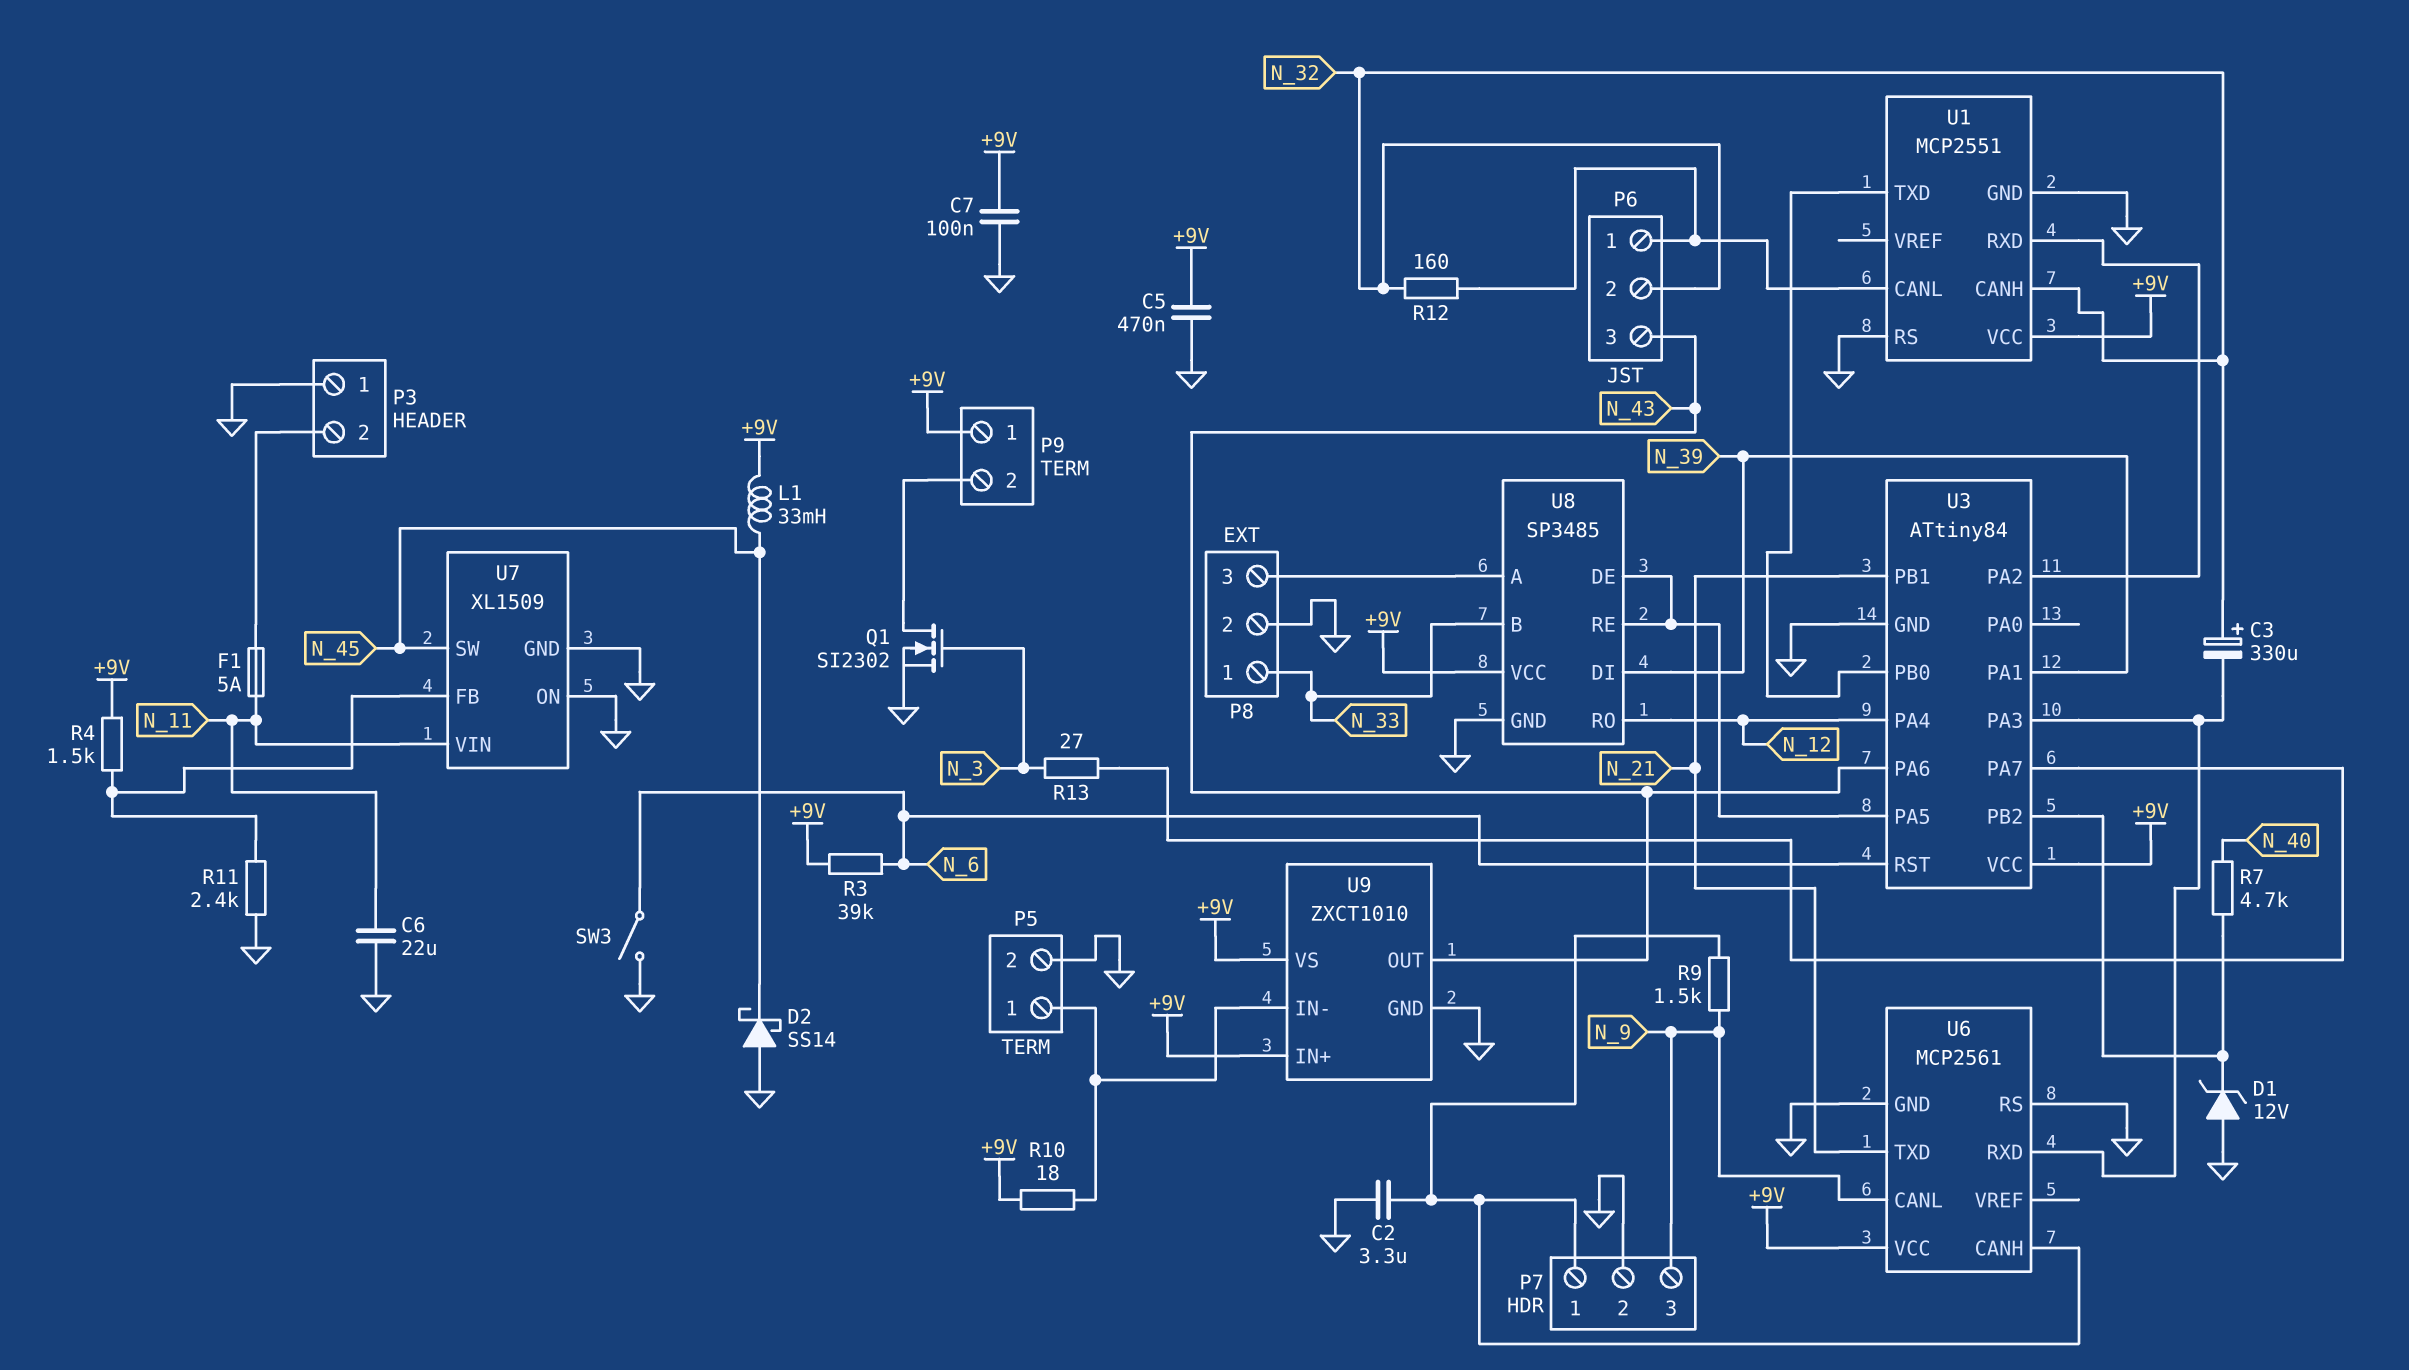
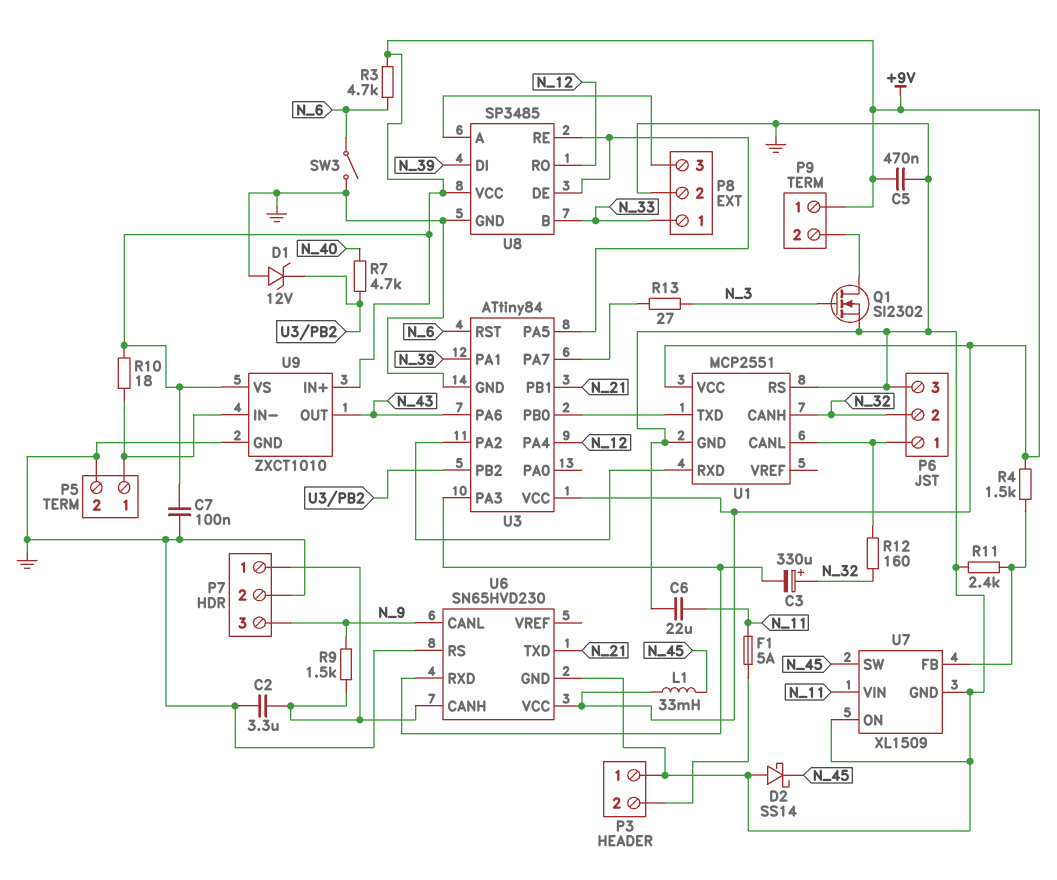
P6 pin 3: N_43 -> GND
R3: 39k (+9V, N_6) -> 4.7k (+9V, N_6)
U6: MCP2561 -> SN65HVD230

